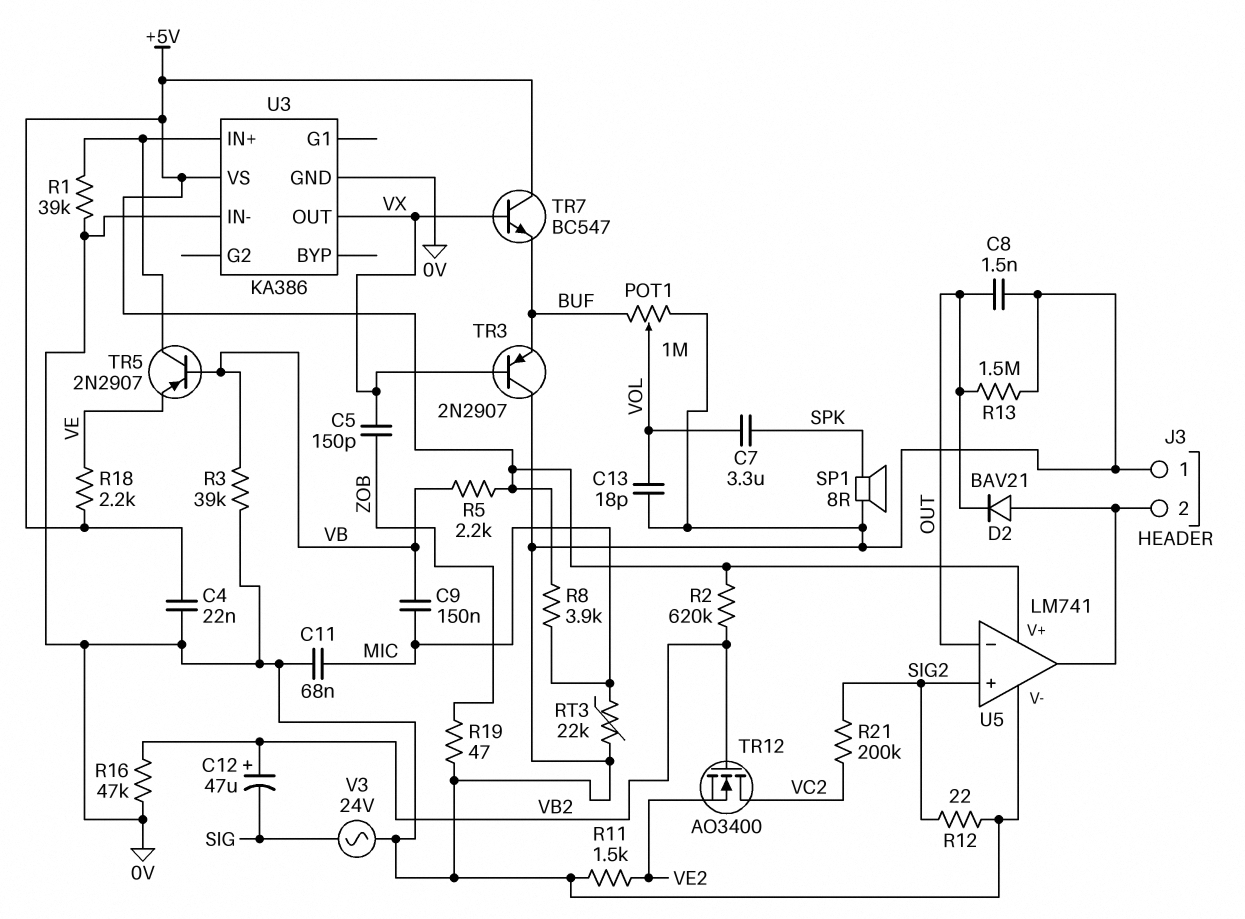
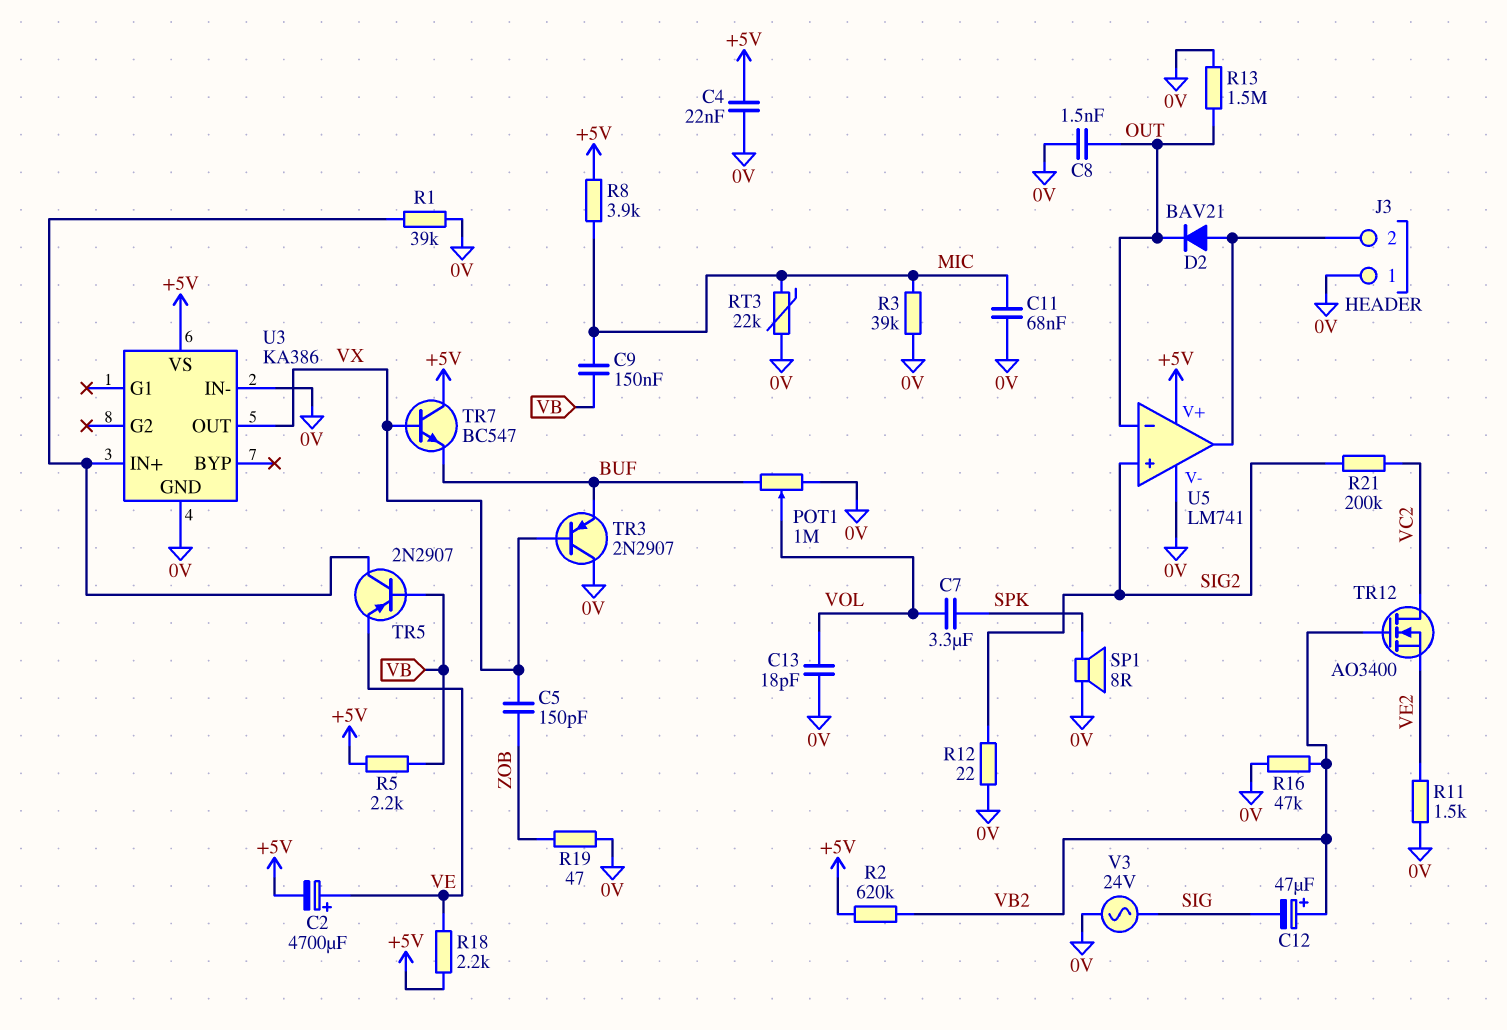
C2: none -> 4700uF (plus VE, minus +5V)
R3: 39k (0V, VB) -> 39k (0V, MIC)

